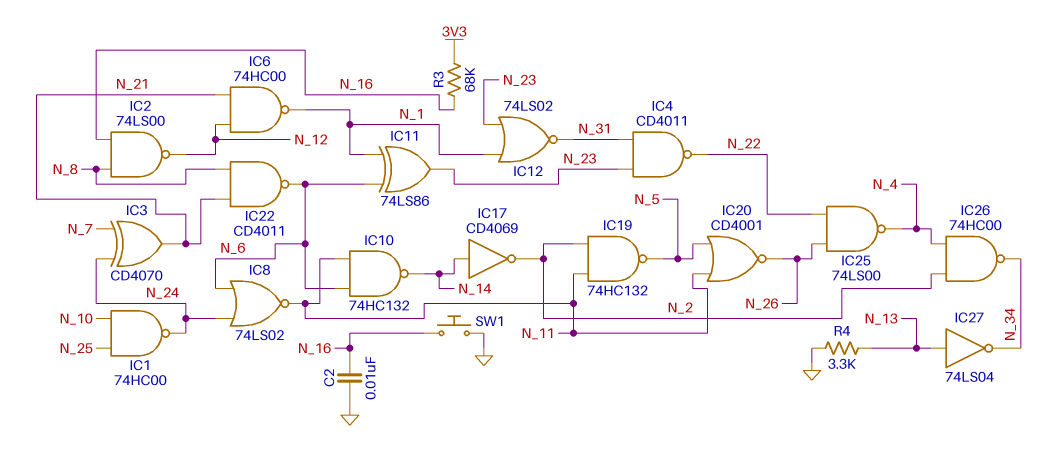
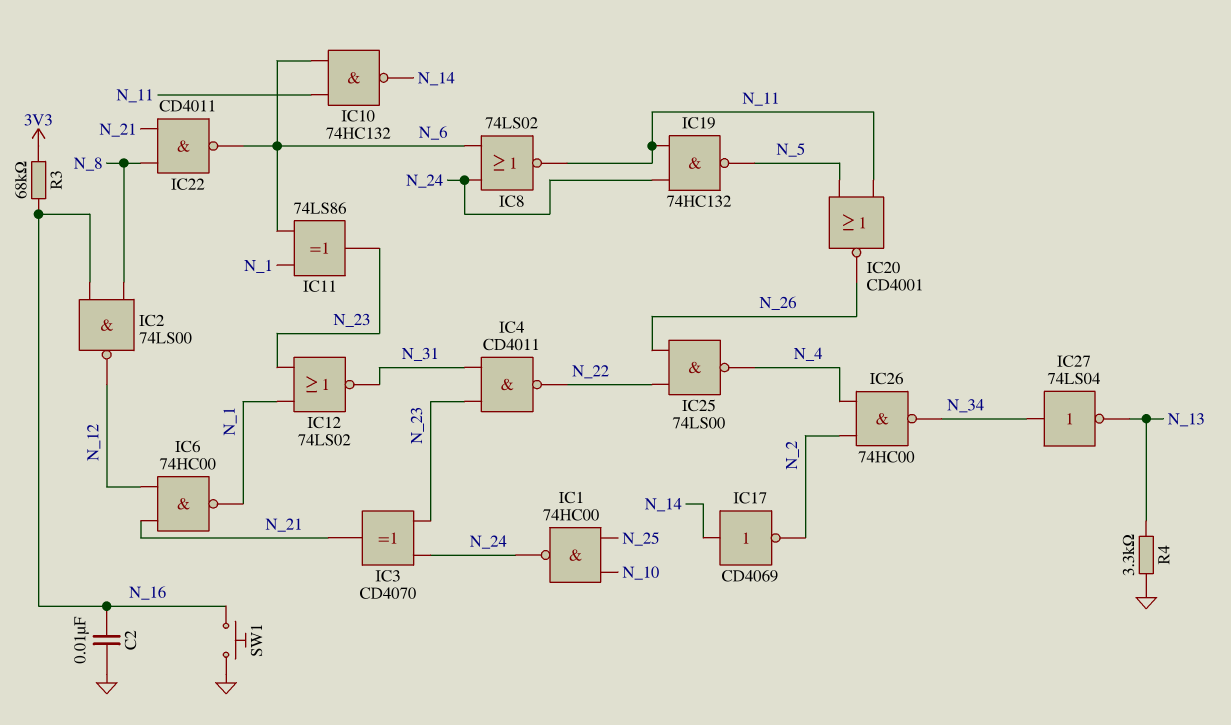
IC3: XOR CD4070 (in N_7, in N_24, out N_21) -> XOR CD4070 (in N_23, in N_24, out N_21)
IC19: NAND 74HC132 (in N_2, in N_11, out N_5) -> NAND 74HC132 (in N_11, in N_24, out N_5)
IC27: NOT 74LS04 (in N_13, out N_34) -> NOT 74LS04 (in N_34, out N_13)

